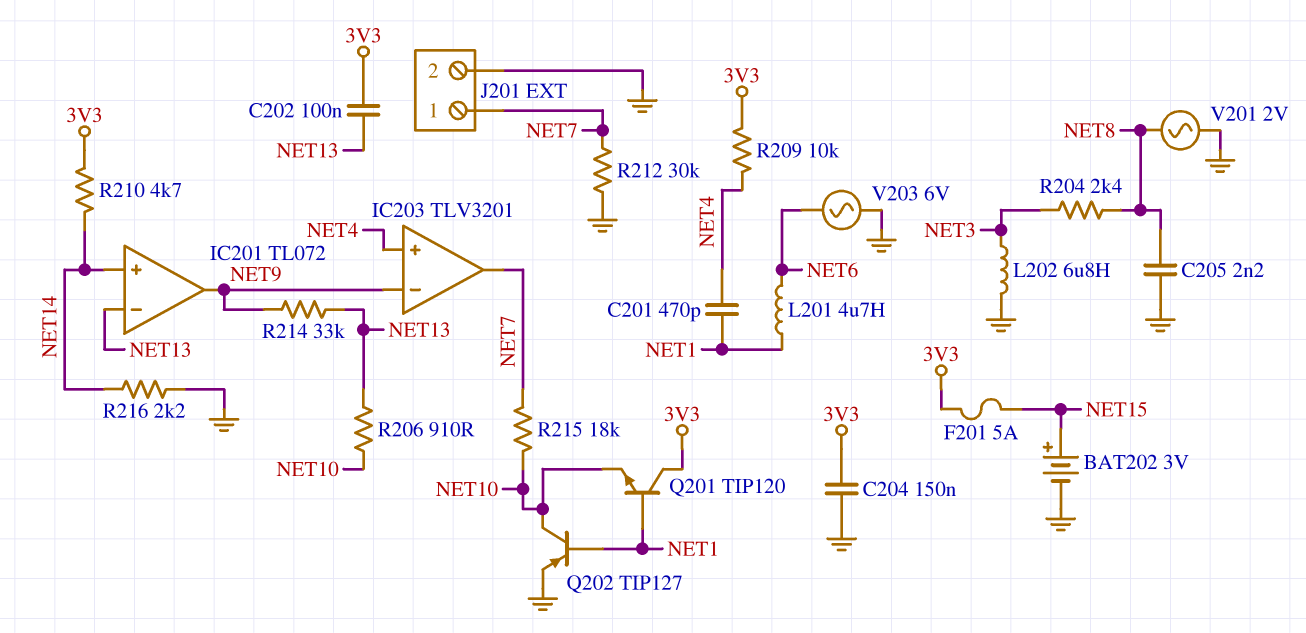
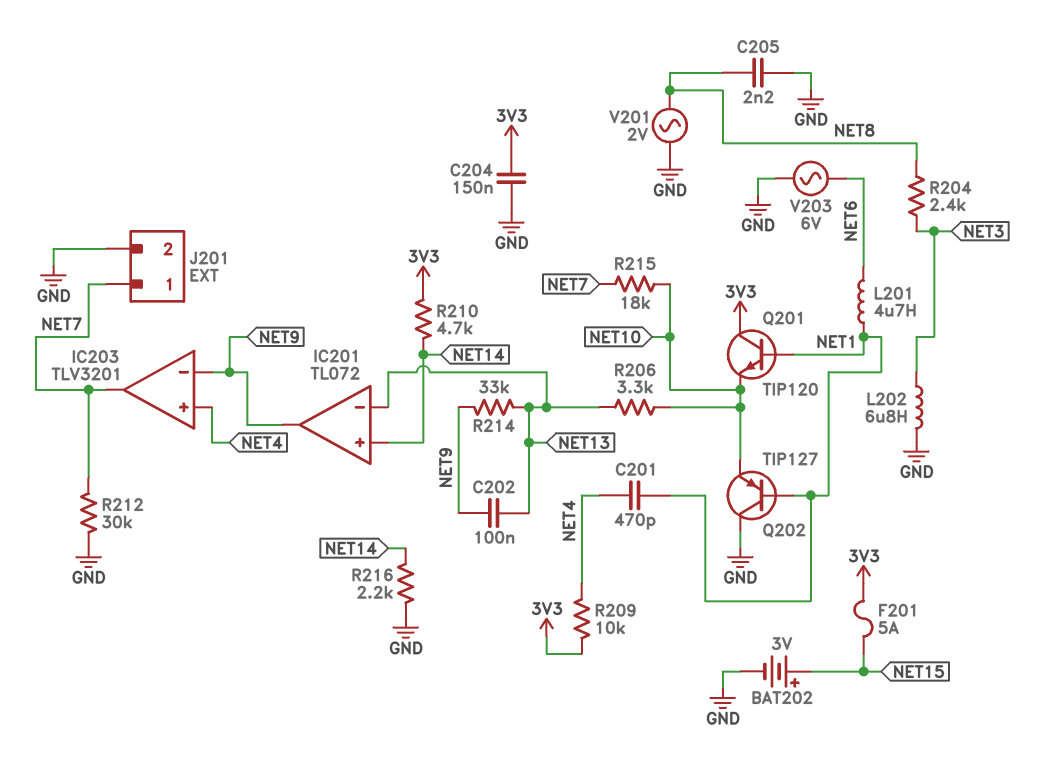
C202: 100nF (3V3, NET13) -> 100nF (NET9, NET13)
Q202: PNP TIP127 (B NET1, C NET10, E GND) -> PNP TIP127 (B NET1, C GND, E NET10)
R206: 910 (NET10, NET13) -> 3.3k (NET10, NET13)

